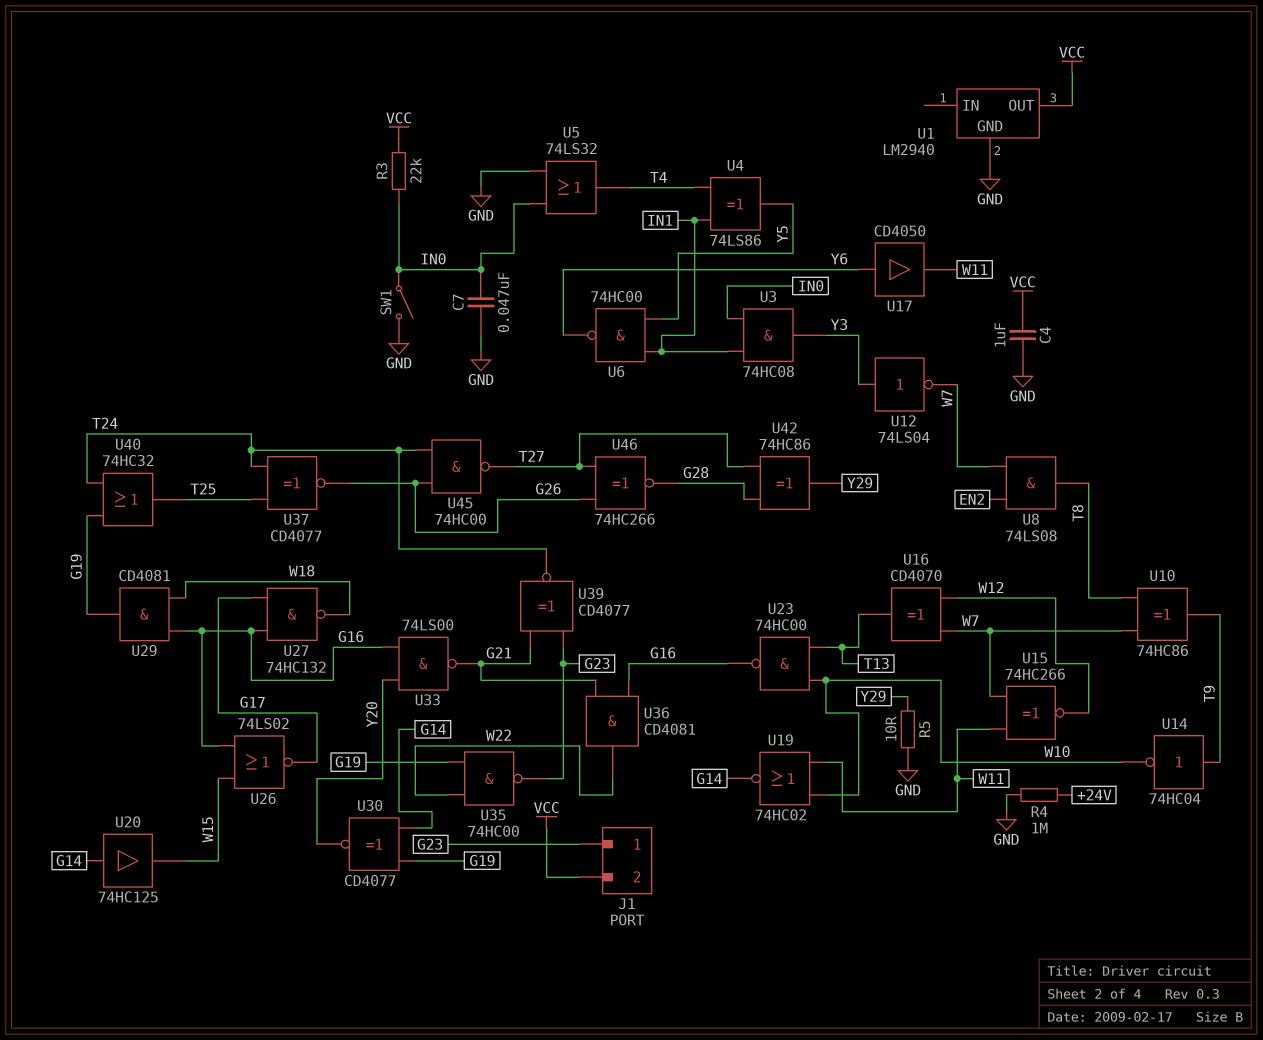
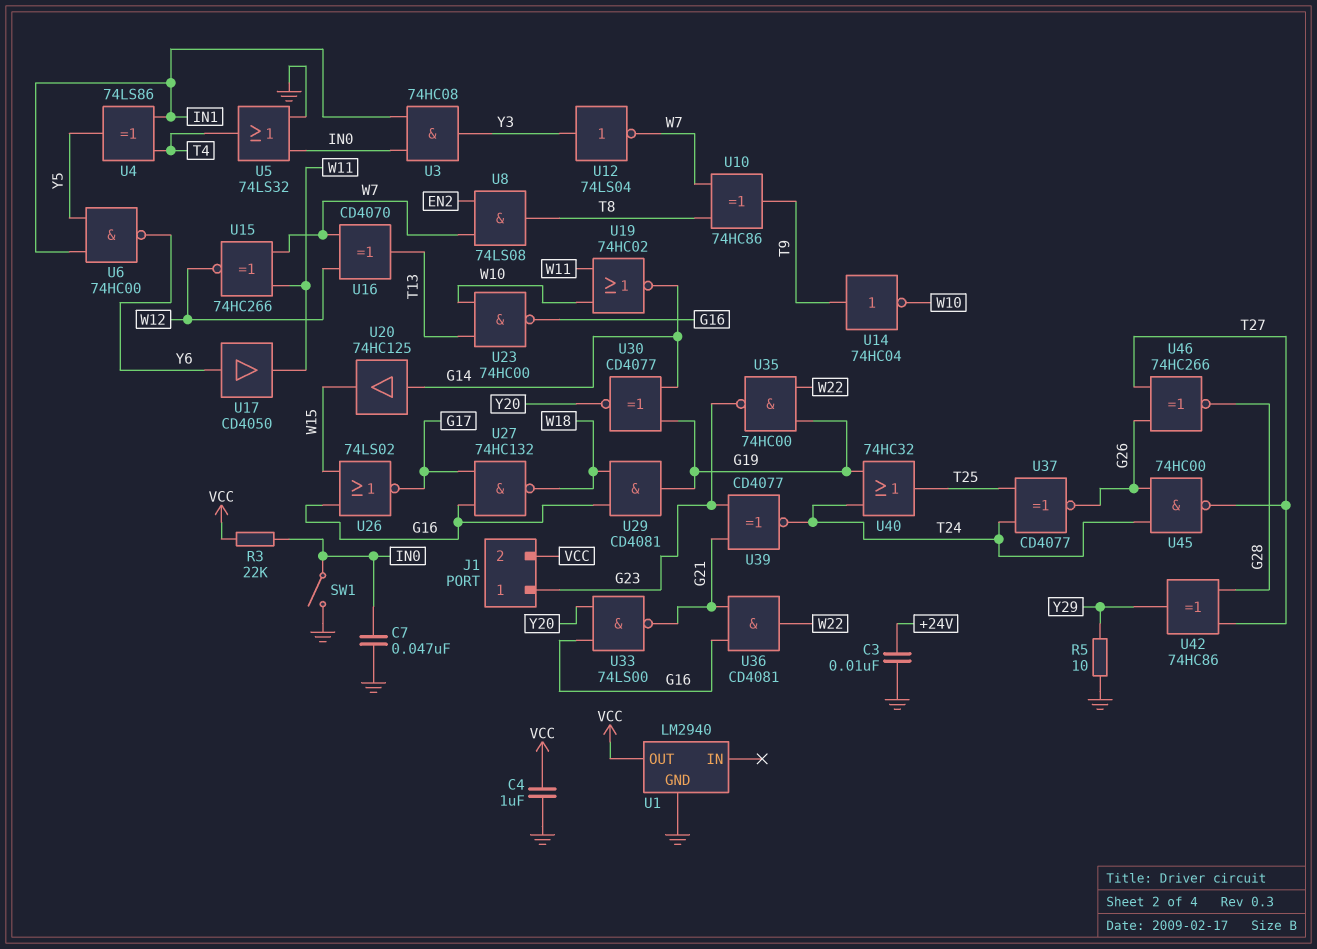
C3: none -> 10nF (+24V, GND)
R4: 1M (+24V, GND) -> none

